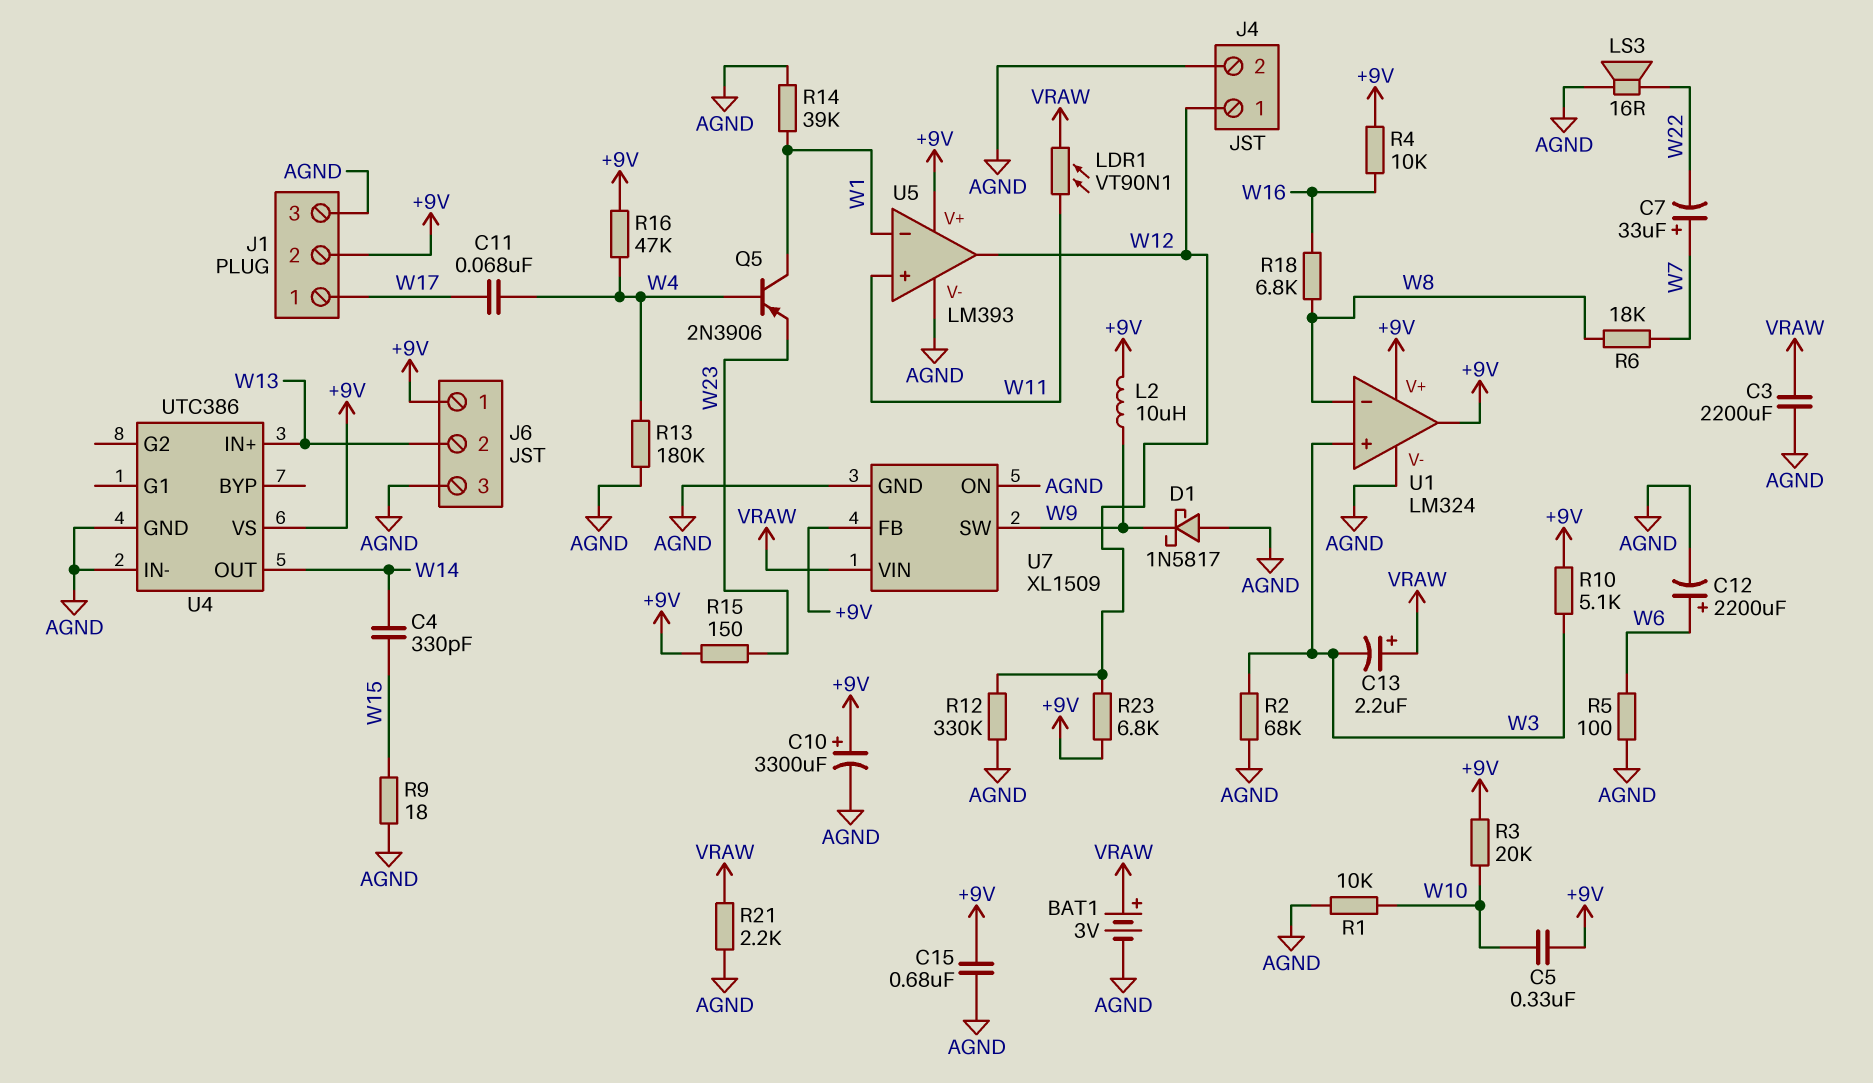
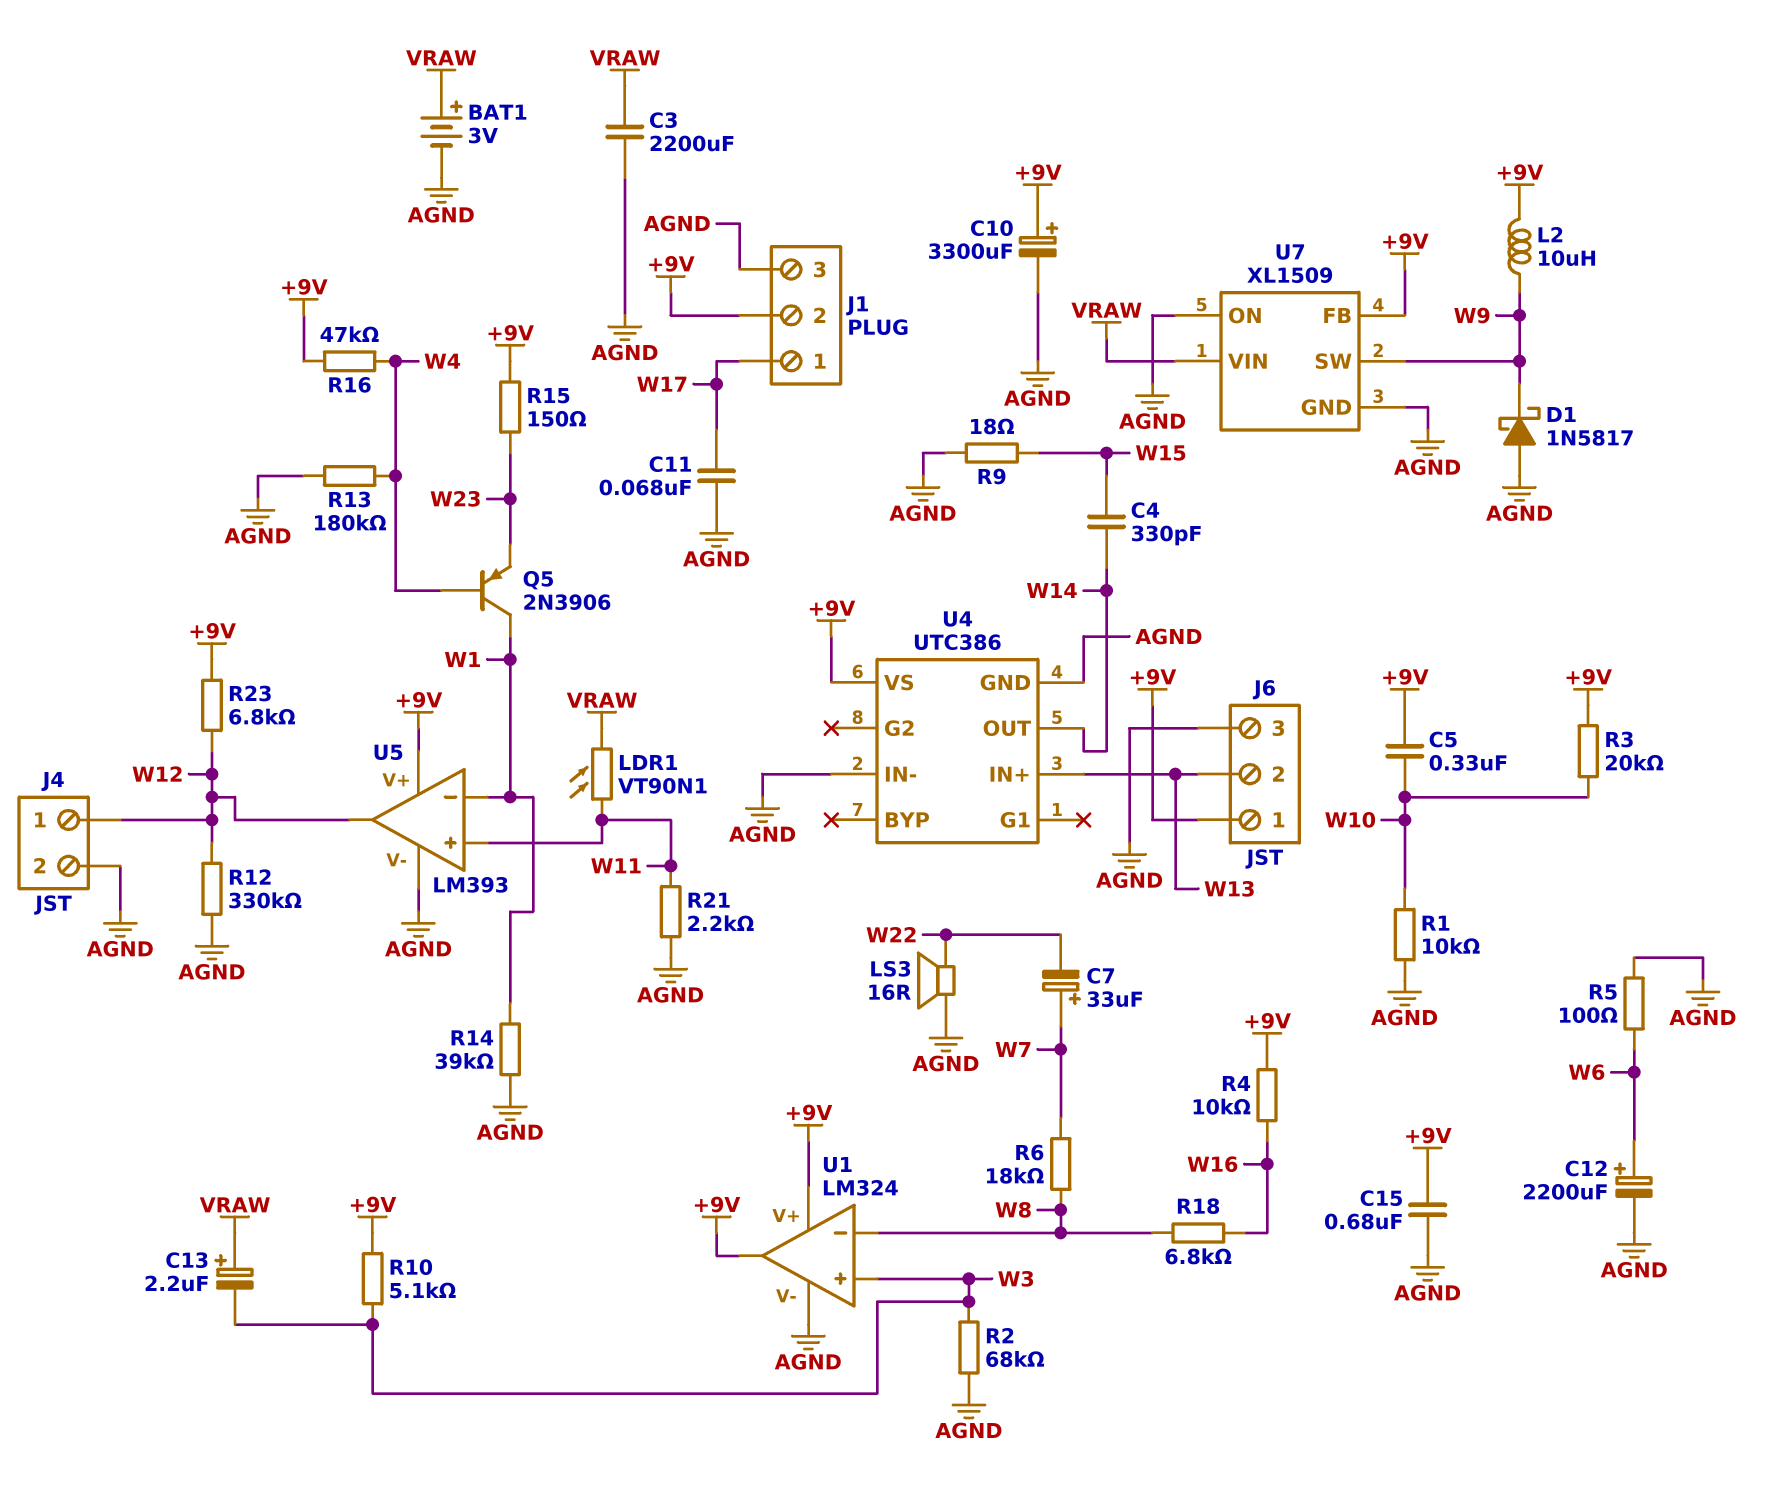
C11: 68nF (W4, W17) -> 68nF (AGND, W17)
R21: 2.2k (AGND, VRAW) -> 2.2k (AGND, W11)

